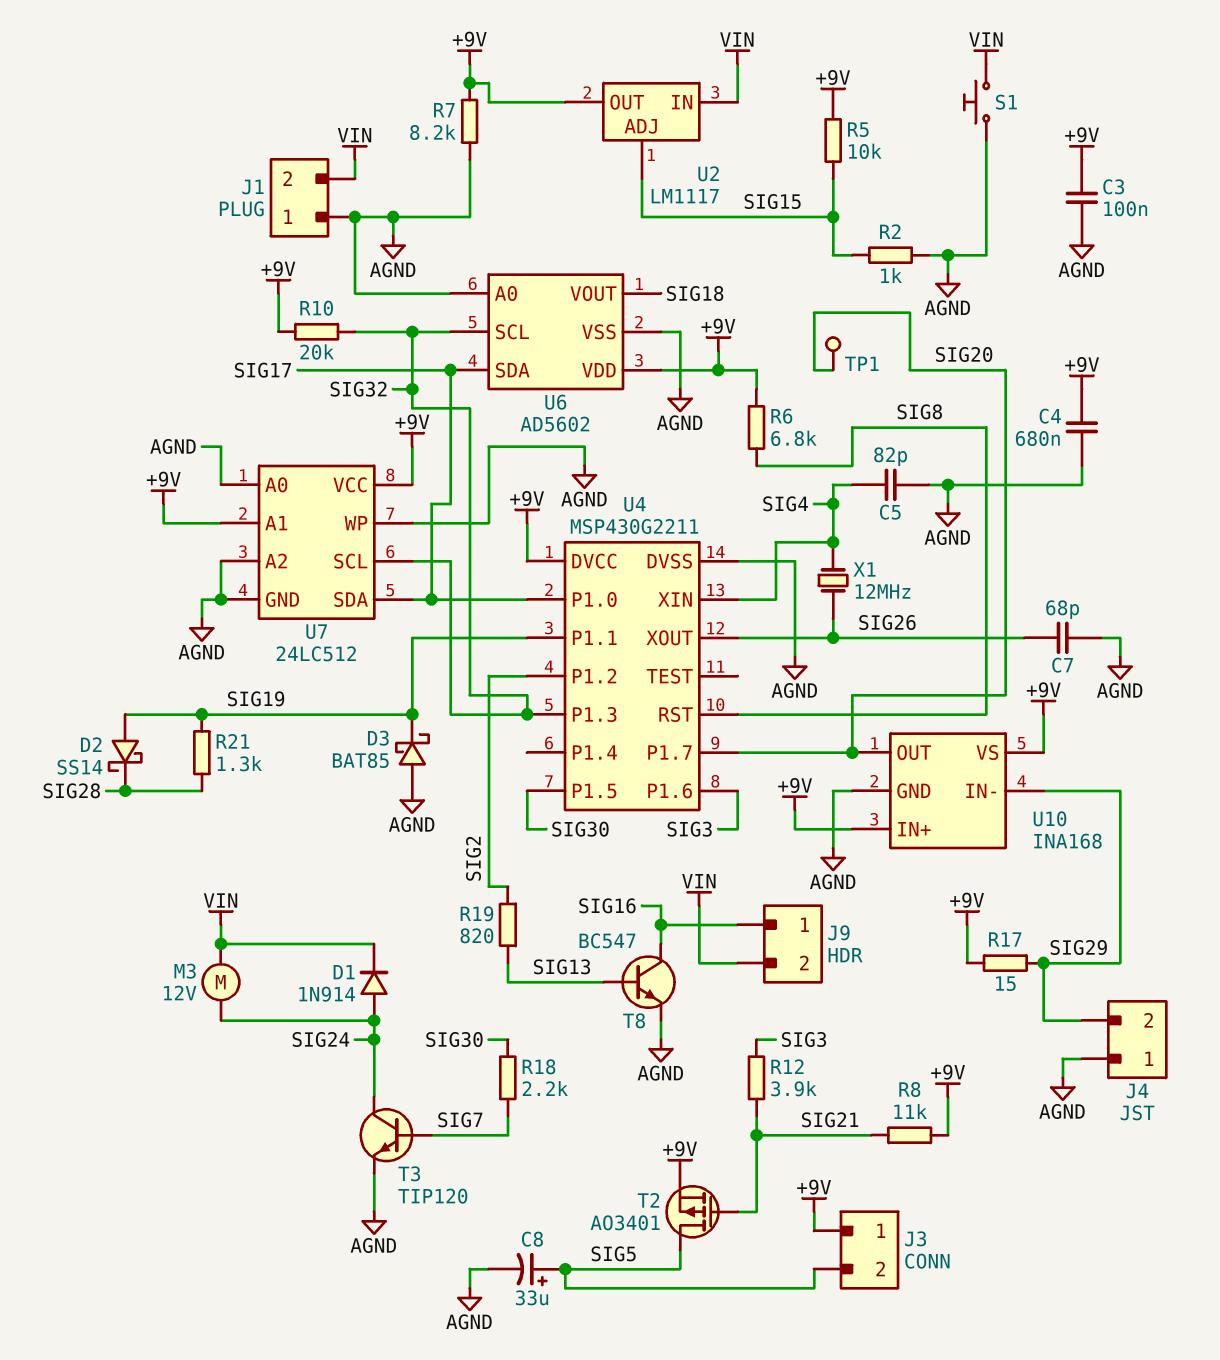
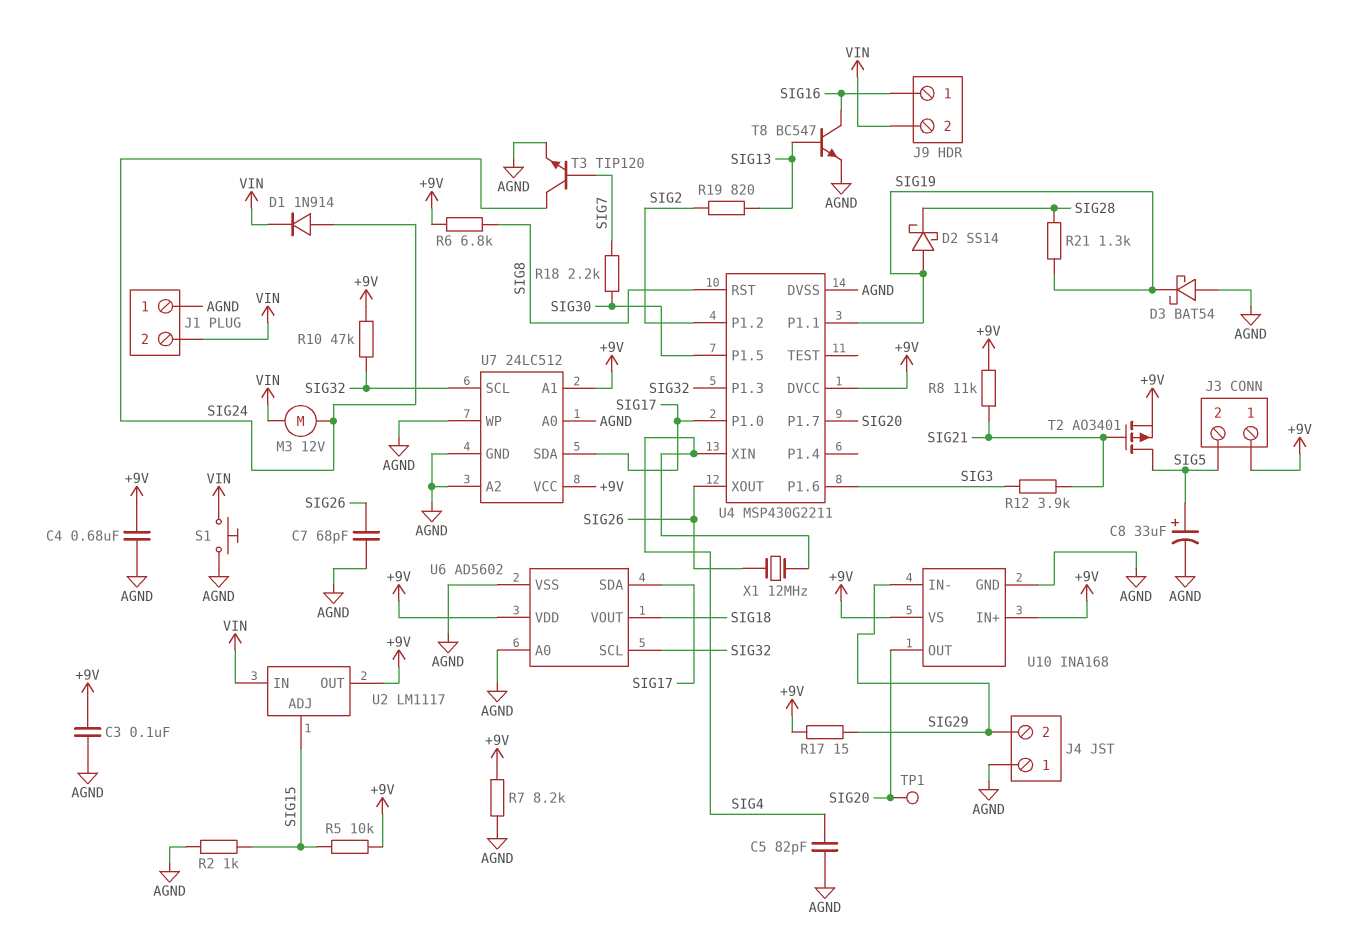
D3: schottky BAT85 (A AGND, K SIG19) -> schottky BAT54 (A AGND, K SIG19)
R10: 20k (+9V, SIG32) -> 47k (+9V, SIG32)

